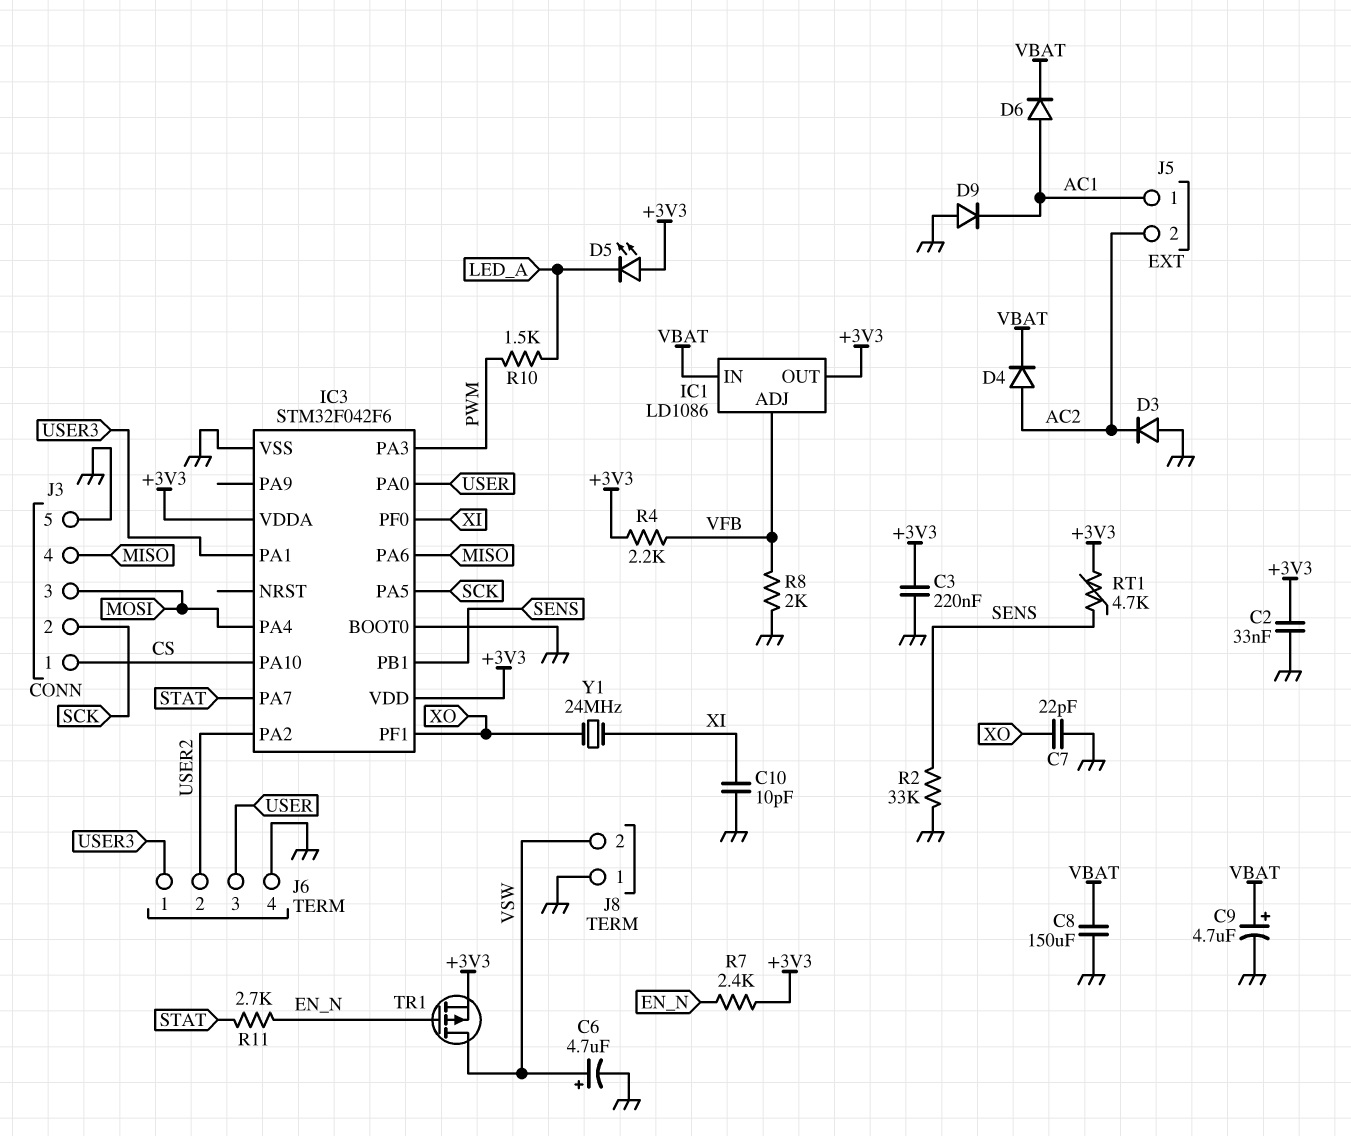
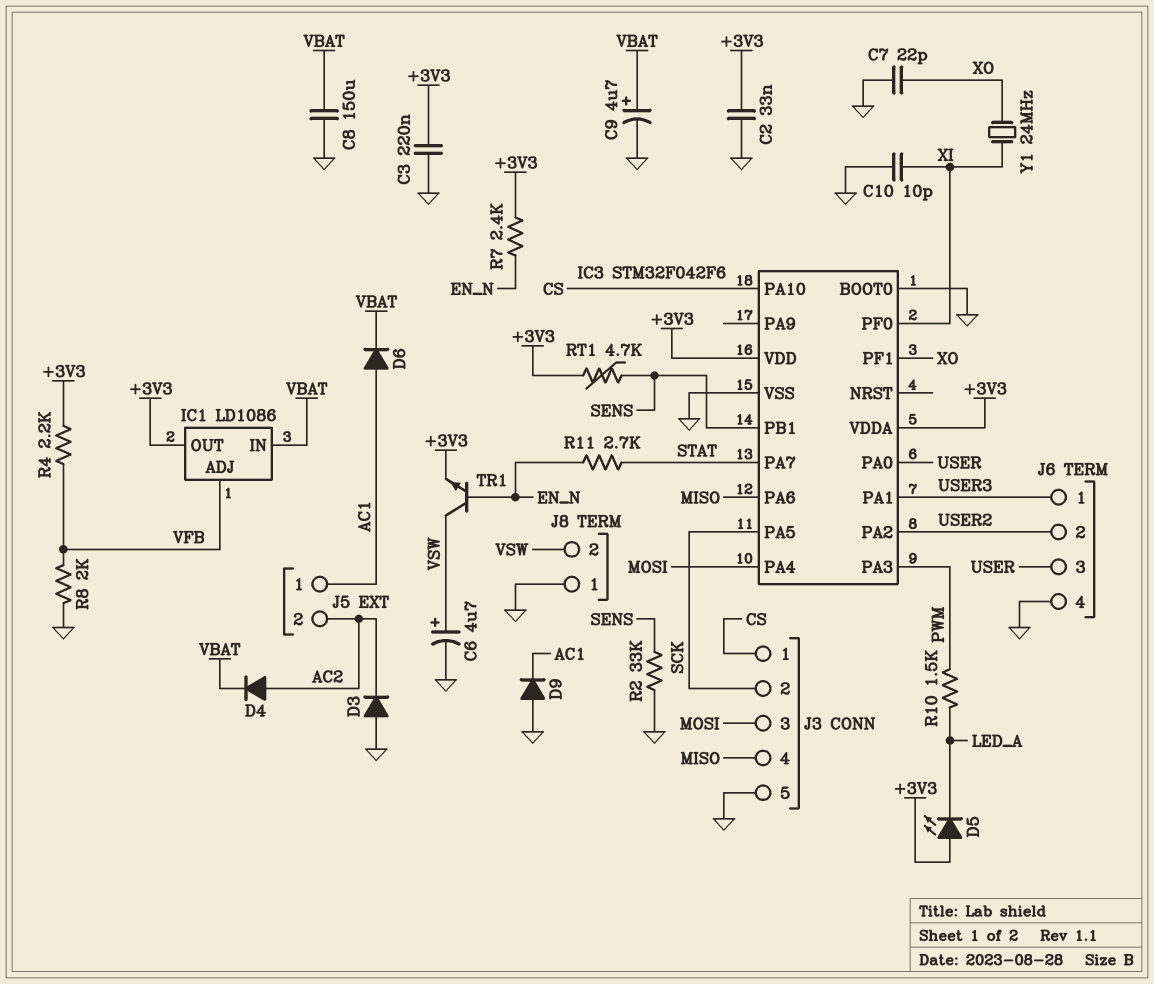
TR1: PMOS (G EN_N, D VSW, S +3V3) -> NPN (B EN_N, C VSW, E +3V3)

